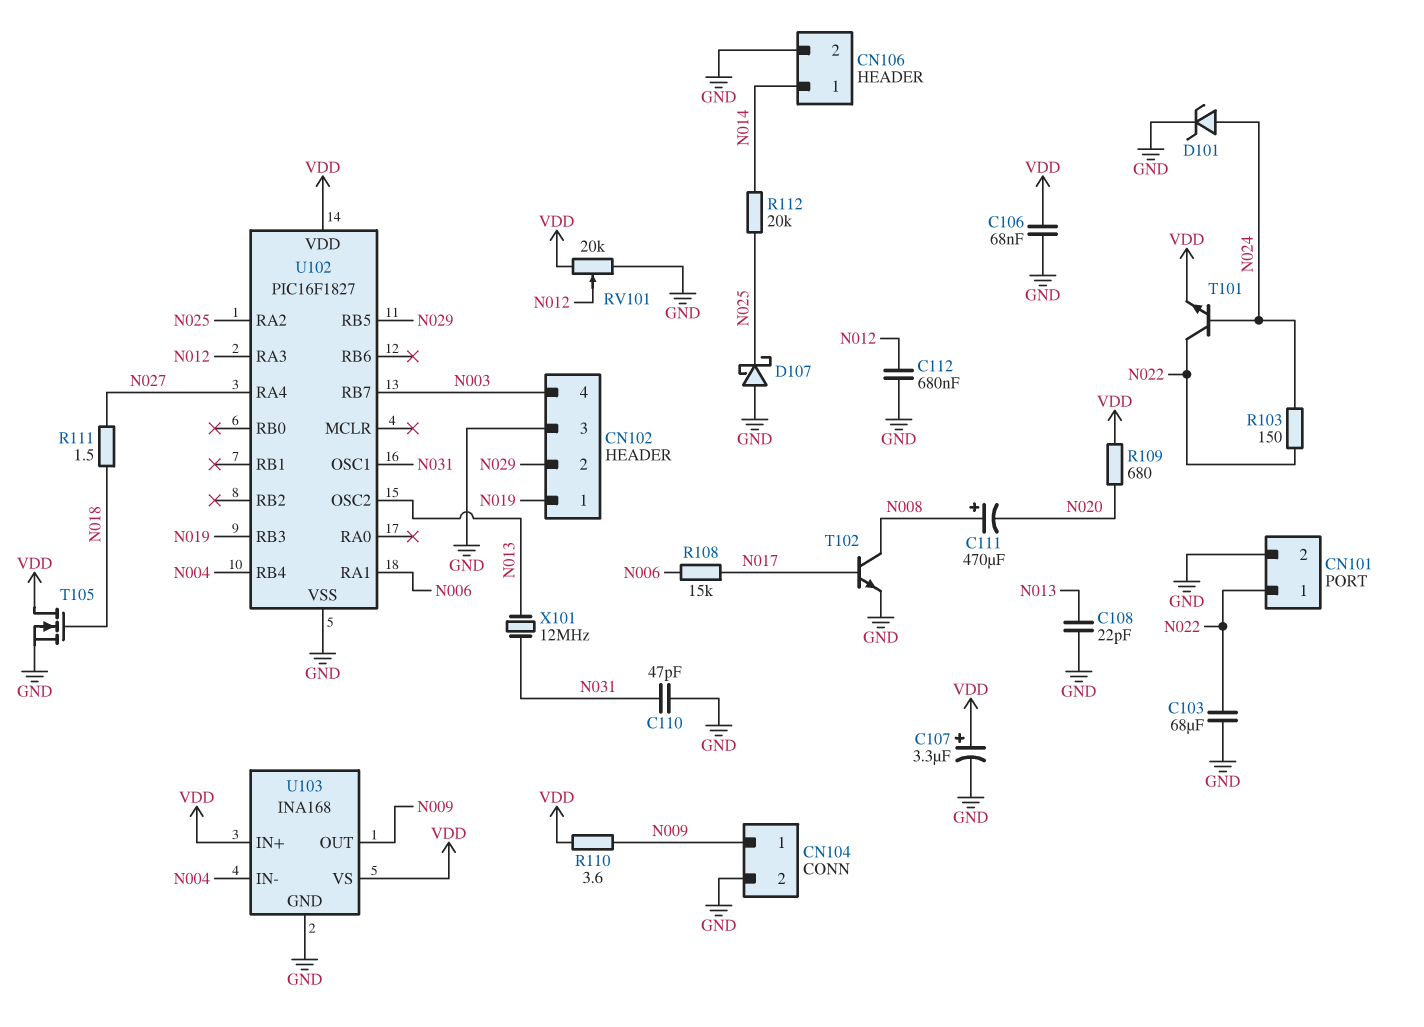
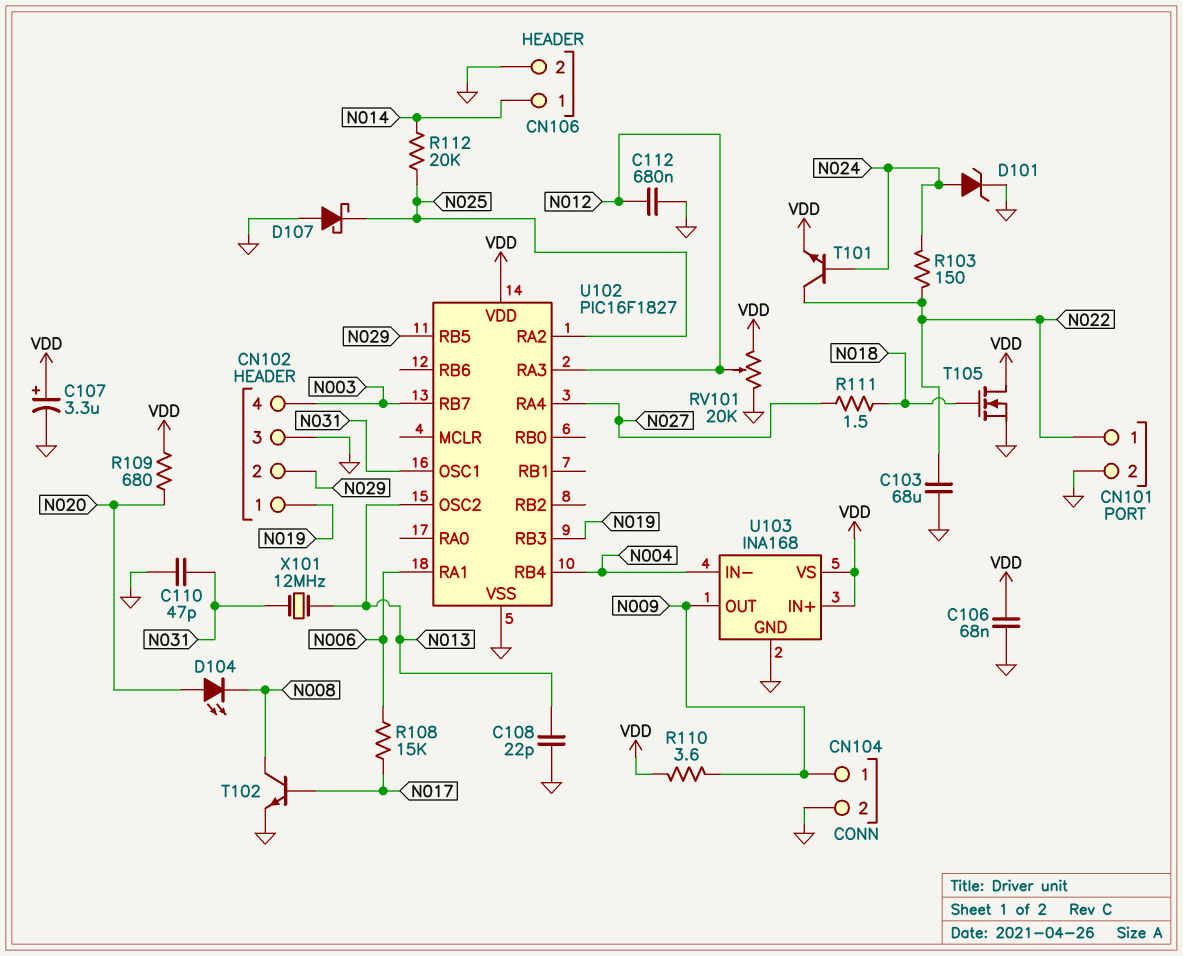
C111: 470uF (plus N008, minus N020) -> none
D104: none -> LED (A N020, K N008)

